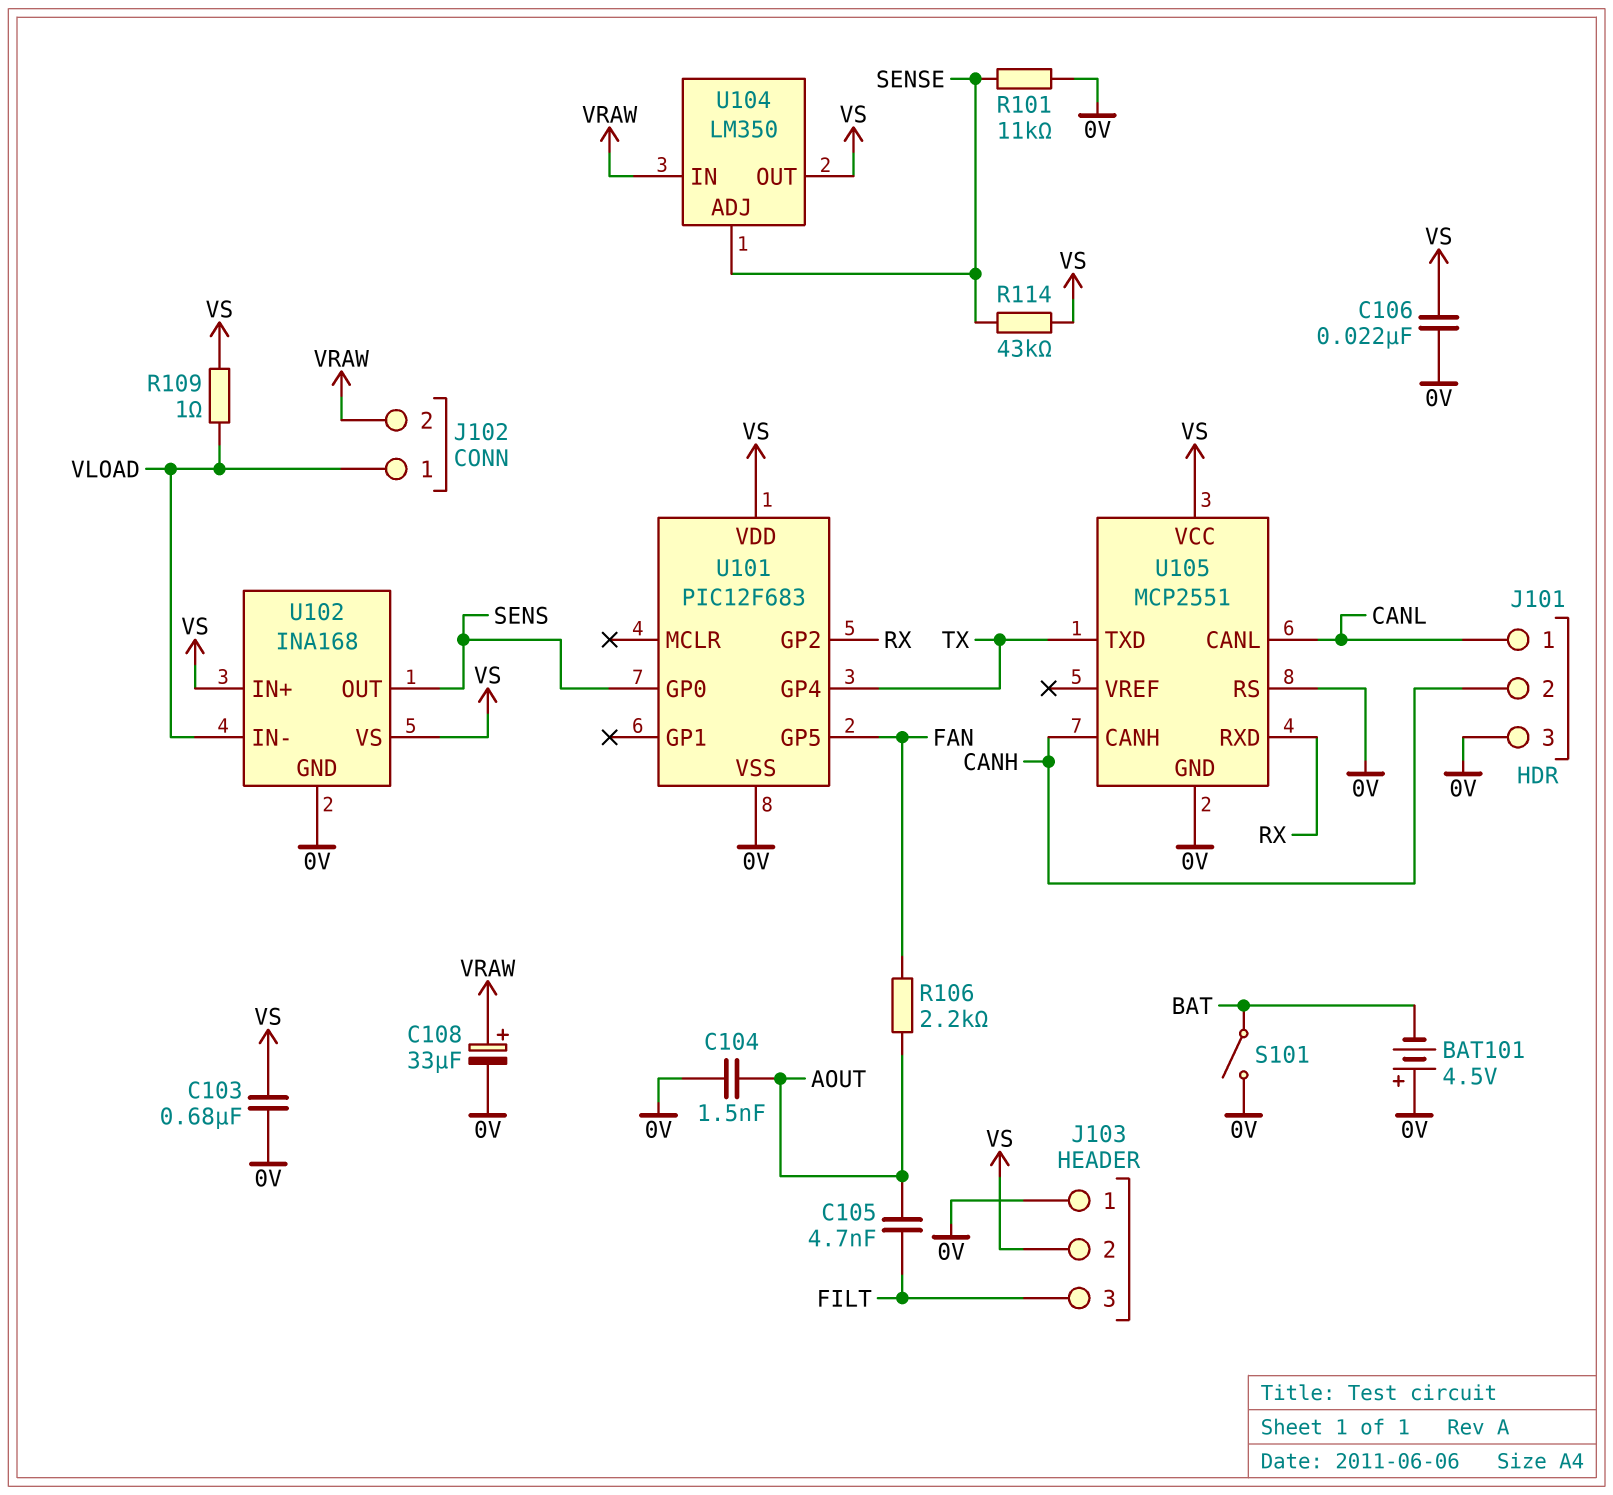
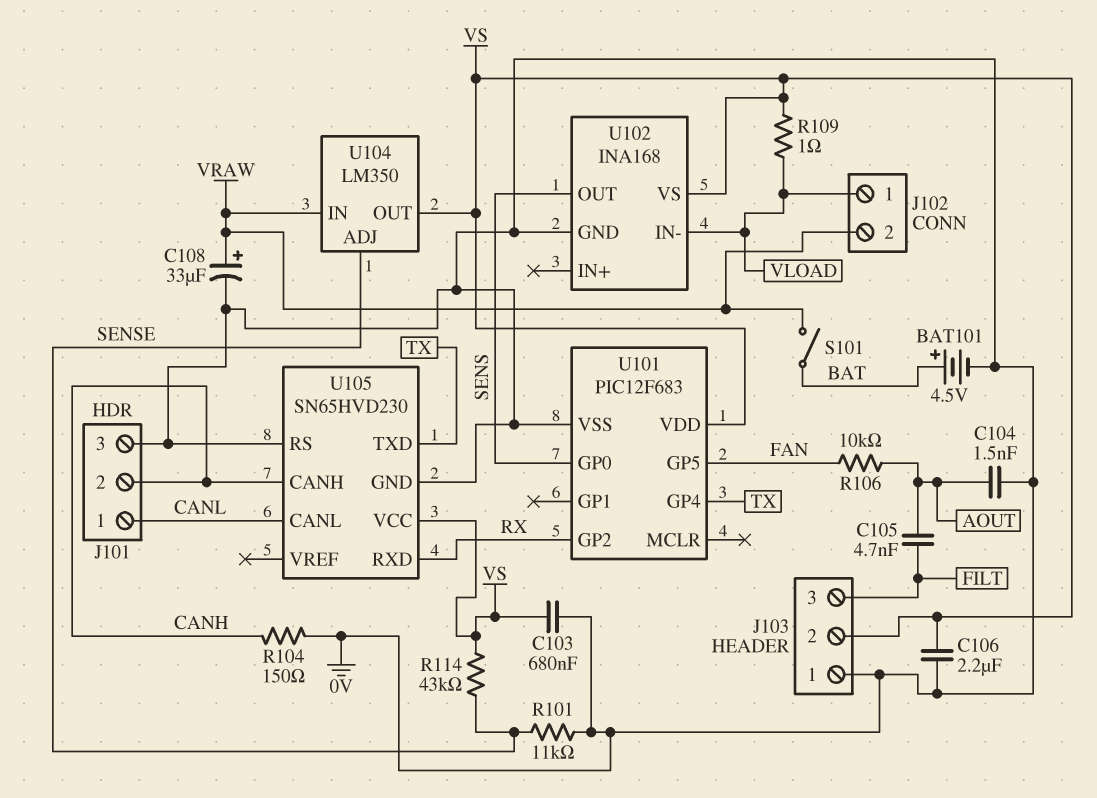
BAT101: 4.5V (plus 0V, minus BAT) -> 4.5V (plus BAT, minus 0V)
C106: 22nF (0V, VS) -> 2.2uF (0V, VS)
R104: none -> 150 (0V, CANH)
R106: 2.2k (AOUT, FAN) -> 10k (AOUT, FAN)
S101: switch (0V, BAT) -> switch (BAT, VRAW)
U102 pin IN+: VS -> none
U105: MCP2551 -> SN65HVD230

